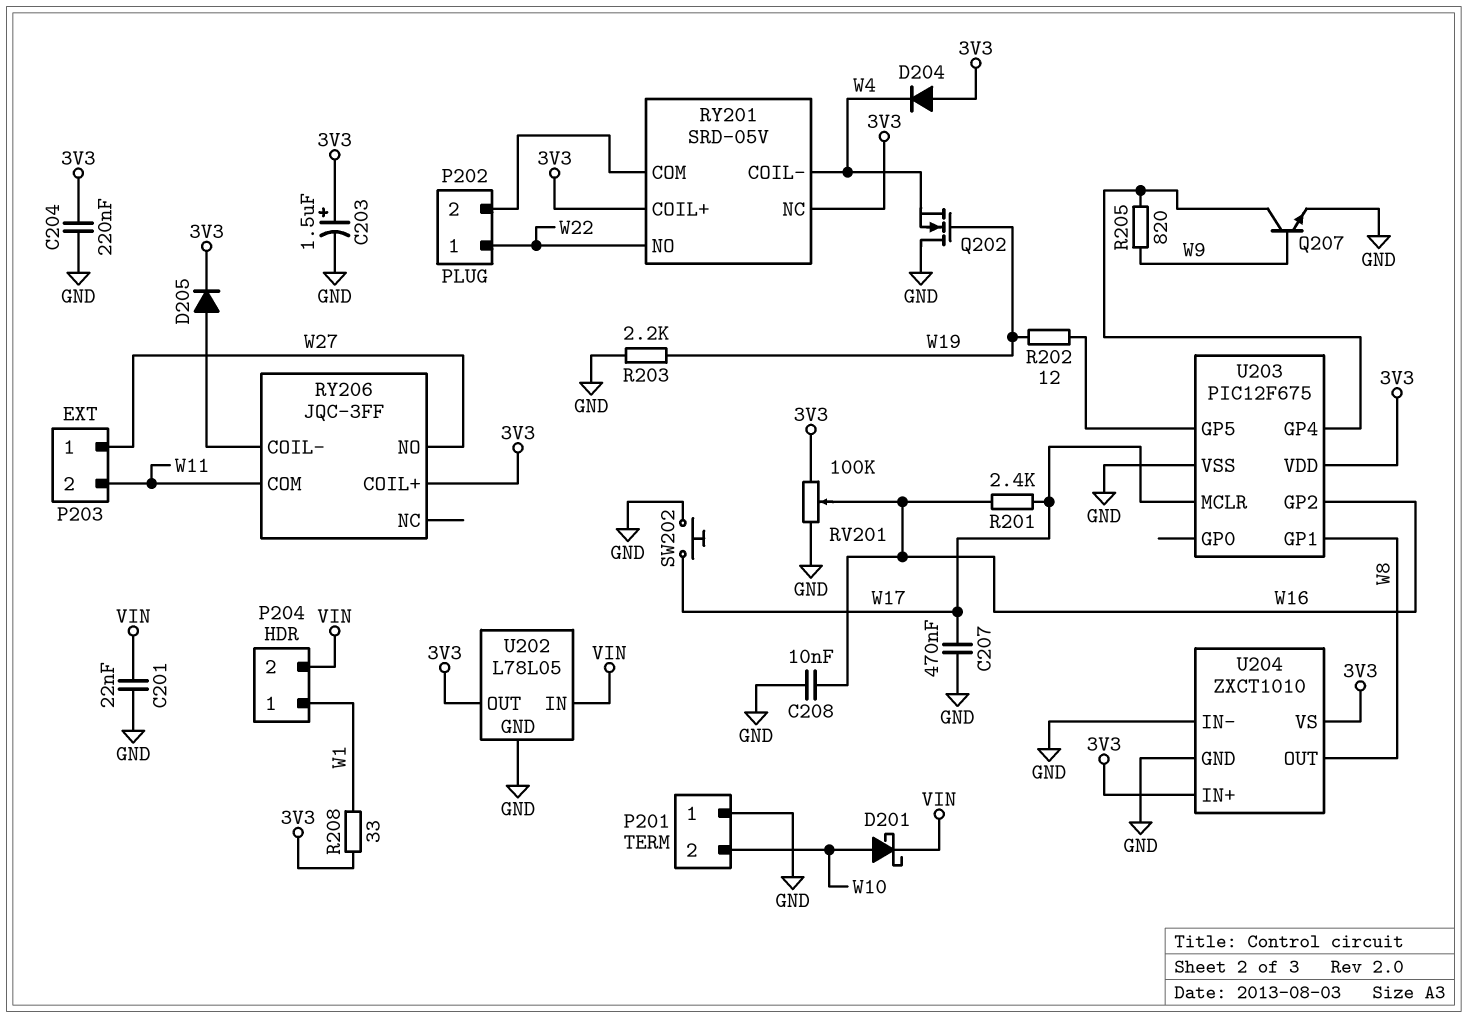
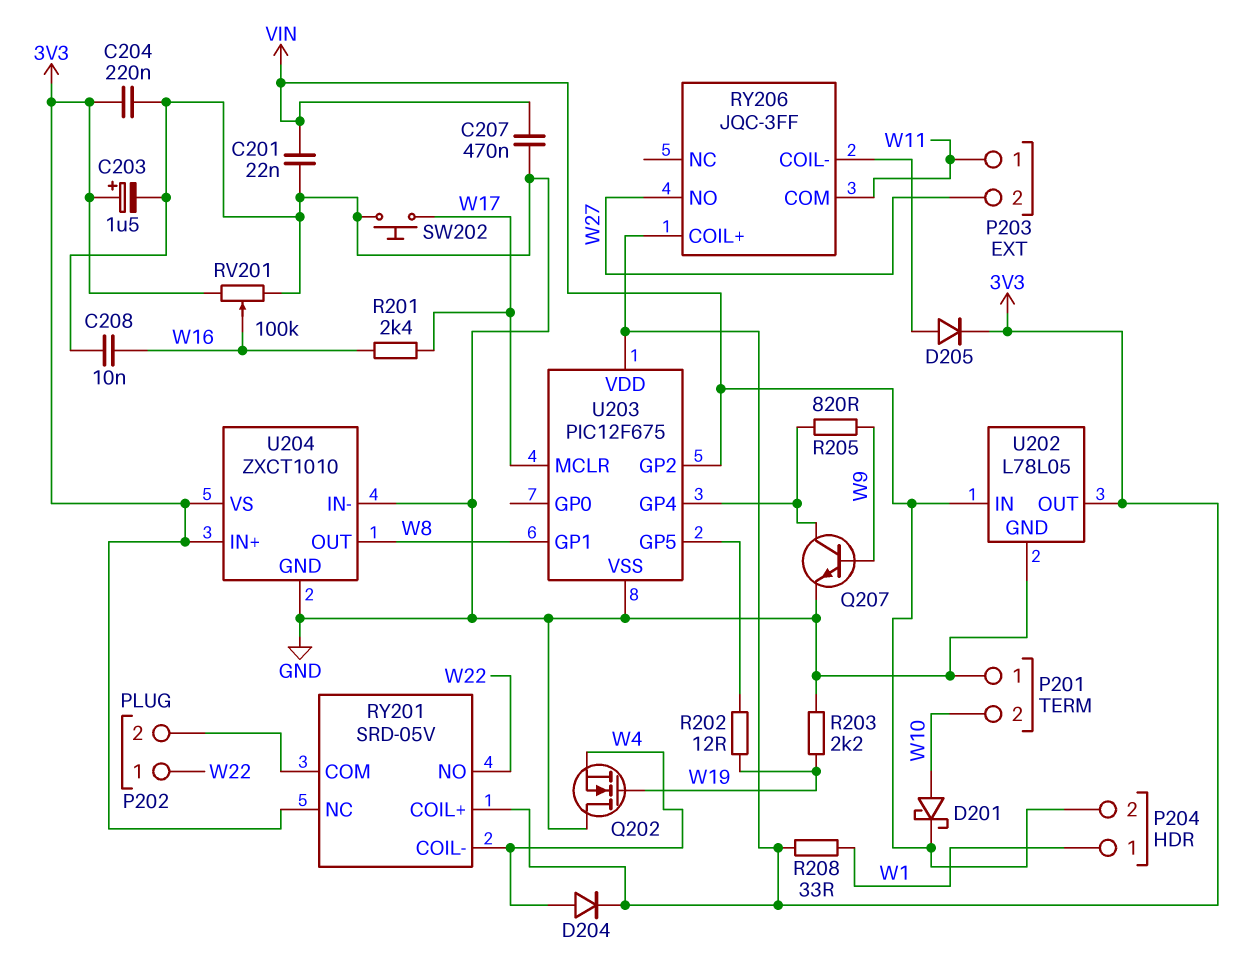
C207: 470nF (GND, W17) -> 470nF (GND, VIN)
D204: diode (A 3V3, K W4) -> diode (A W4, K 3V3)
P203 pin 1: W27 -> W11
P203 pin 2: W11 -> W27
U203 pin GP2: W16 -> VIN

